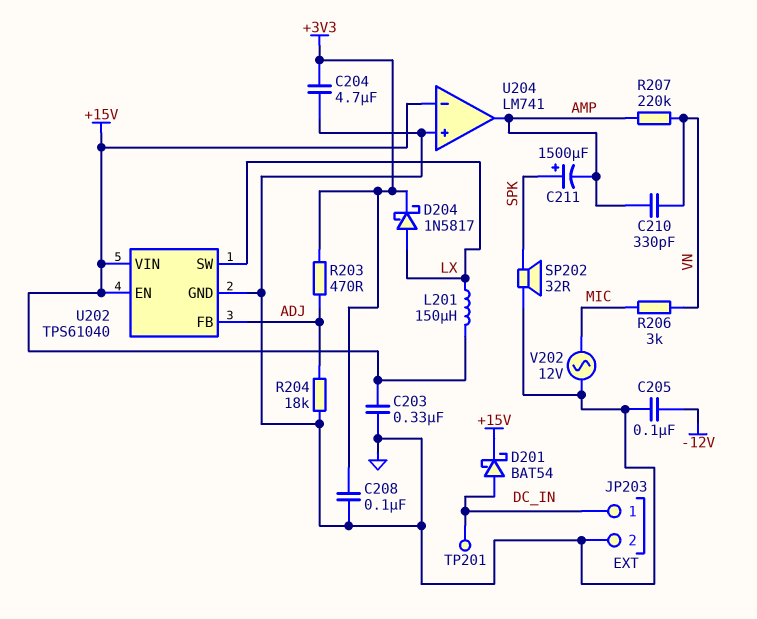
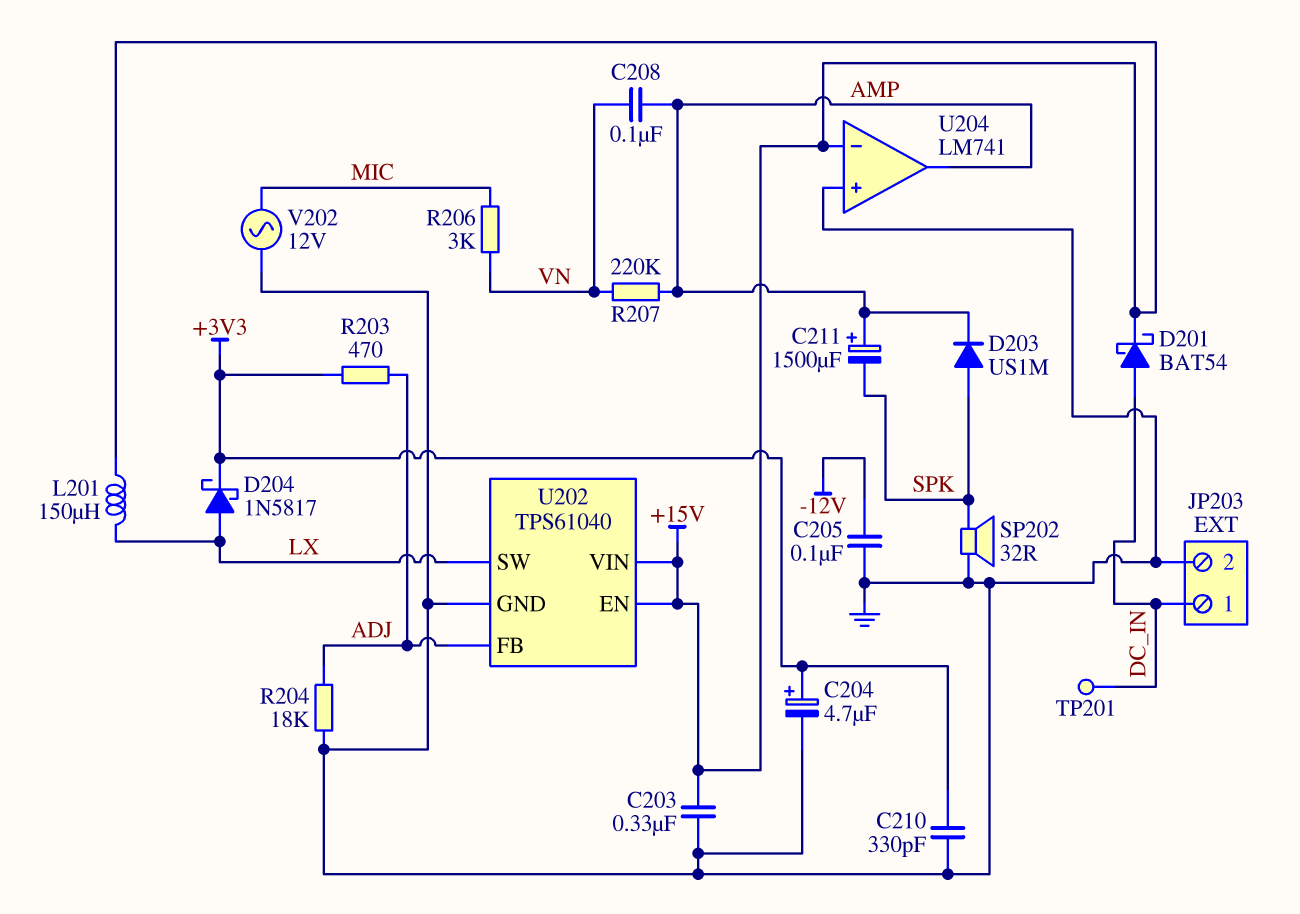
C204: 4.7uF (+3V3, GND) -> 4.7uF (plus +3V3, minus GND)
C208: 100nF (+3V3, GND) -> 100nF (AMP, VN)
C210: 330pF (AMP, VN) -> 330pF (+3V3, GND)
C211: 1500uF (plus SPK, minus AMP) -> 1500uF (plus AMP, minus SPK)
D203: none -> diode US1M (A SPK, K AMP)

